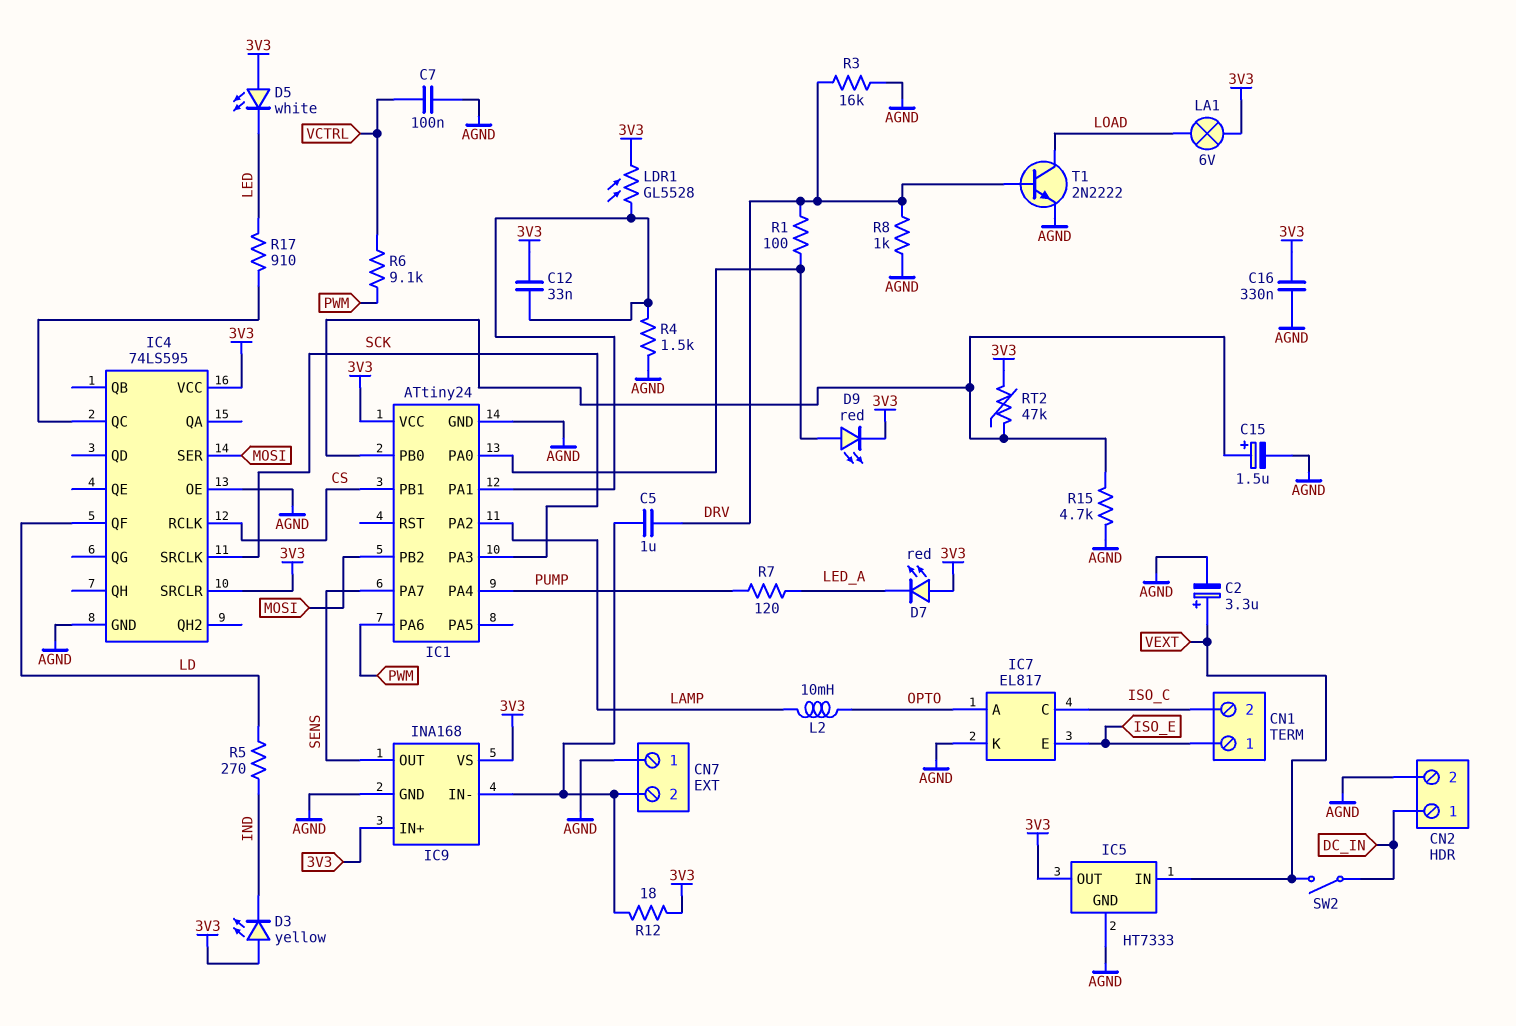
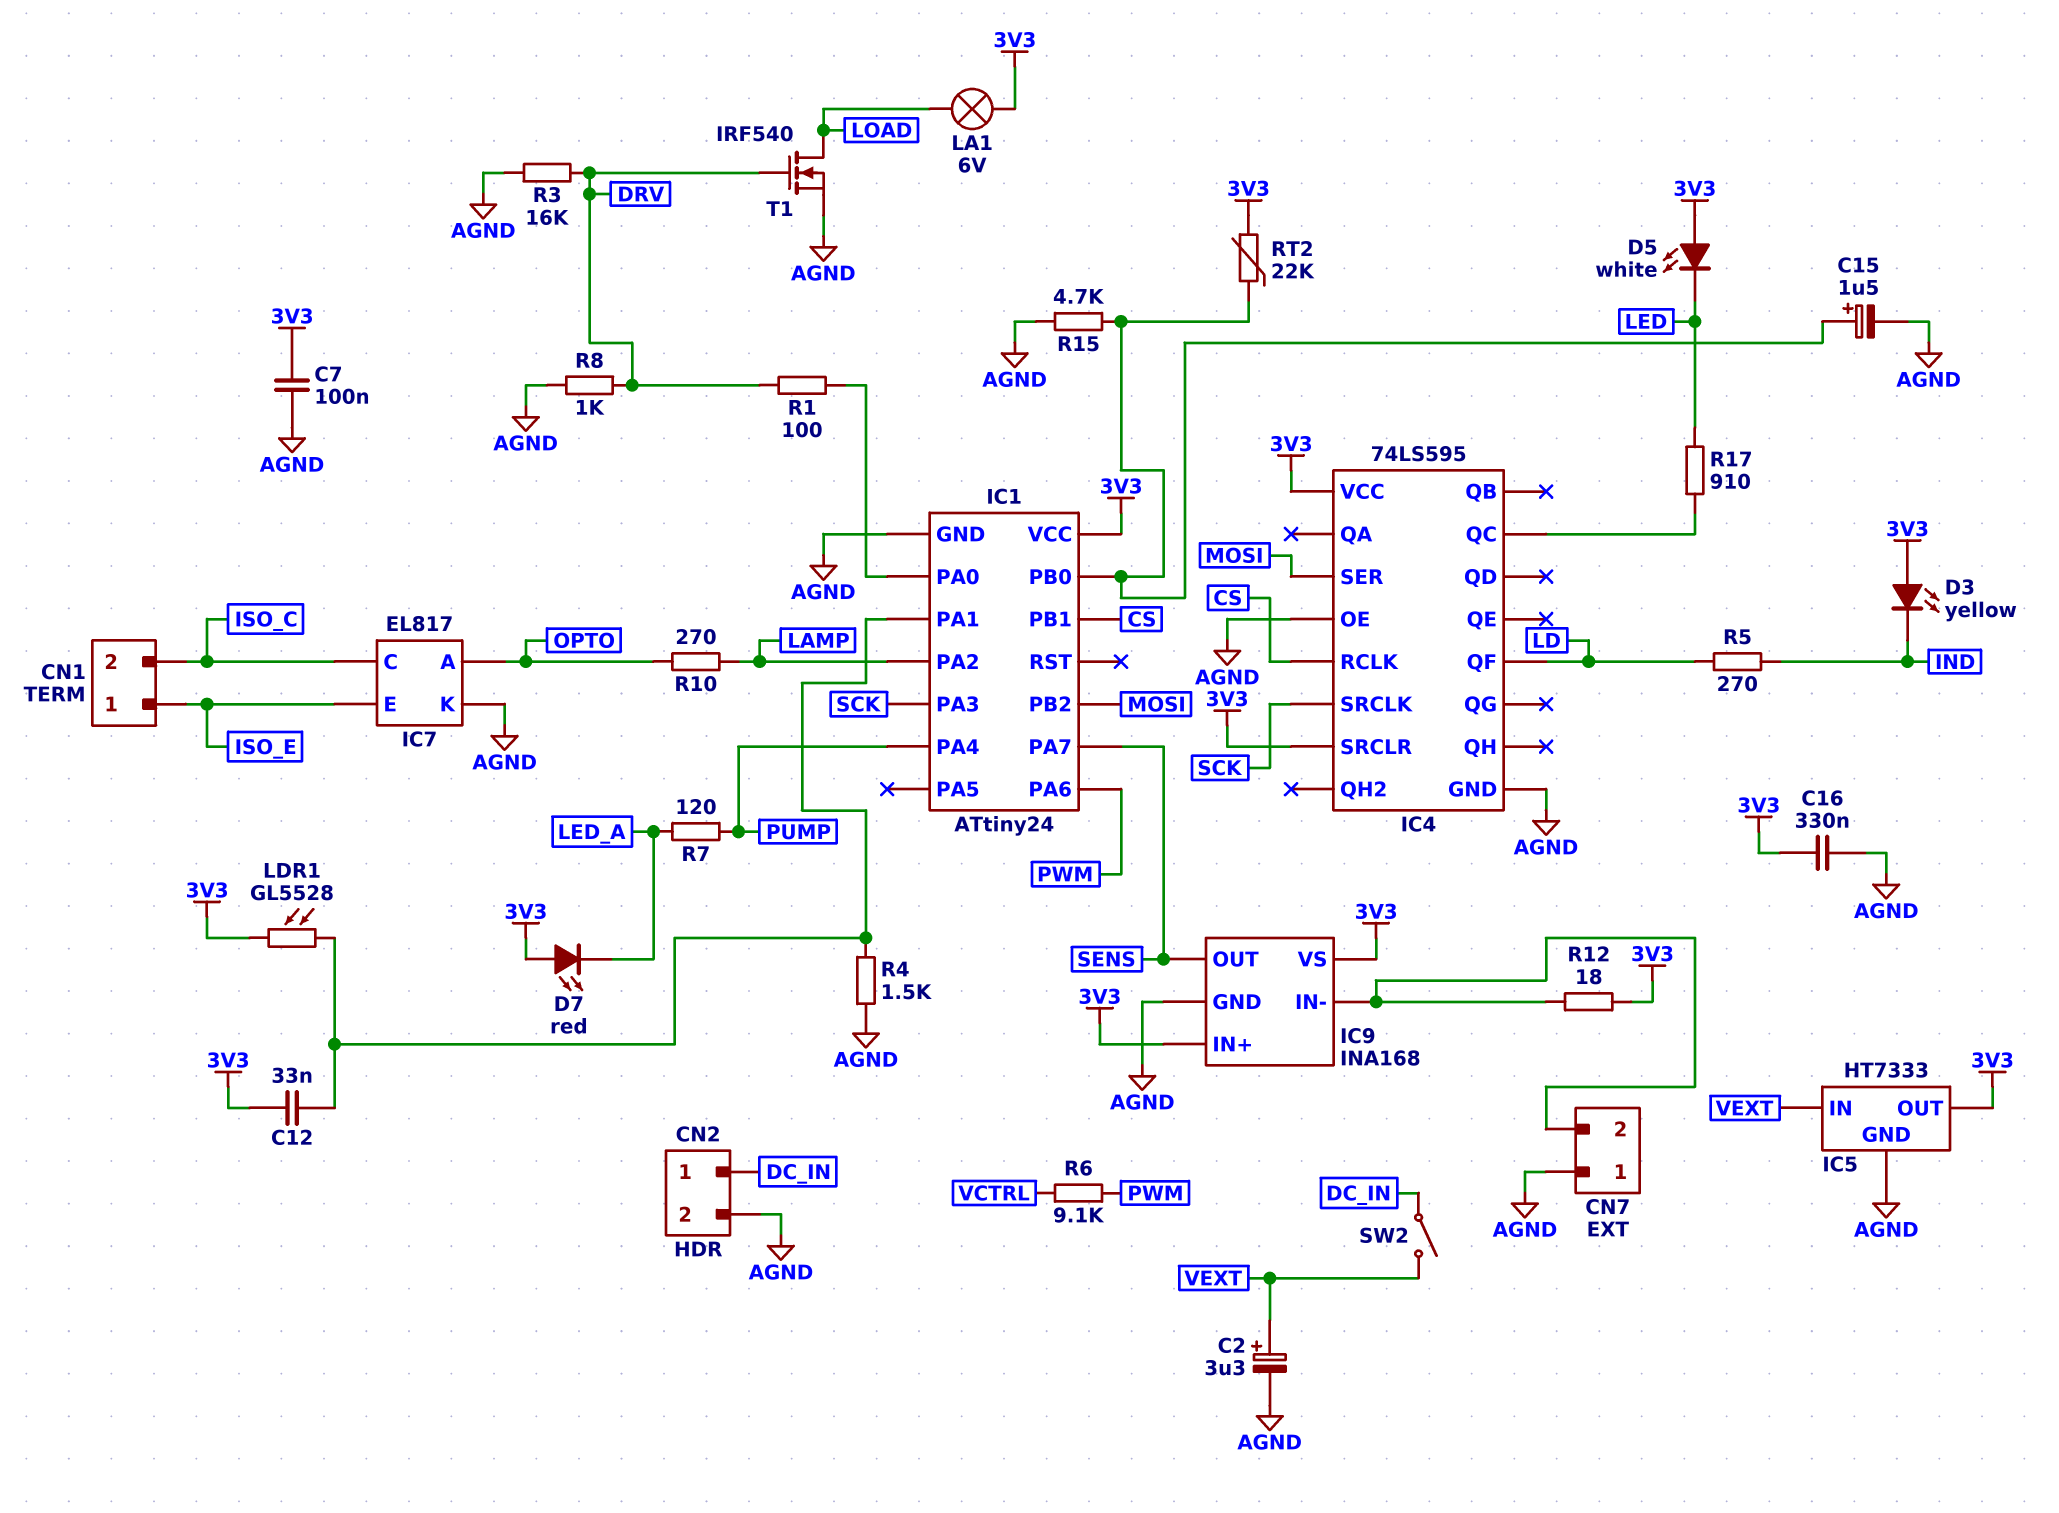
C5: 1uF (CN7/2, DRV) -> none
C7: 100nF (AGND, VCTRL) -> 100nF (3V3, AGND)
D9: LED red (A IC1/PA0, K 3V3) -> none
L2: 10mH (LAMP, OPTO) -> none
R10: none -> 270 (LAMP, OPTO)
RT2: 47k (3V3, IC1/PB0) -> 22k (3V3, IC1/PB0)
T1: NPN 2N2222 (B DRV, C LOAD, E AGND) -> NMOS IRF540 (G DRV, D LOAD, S AGND)

